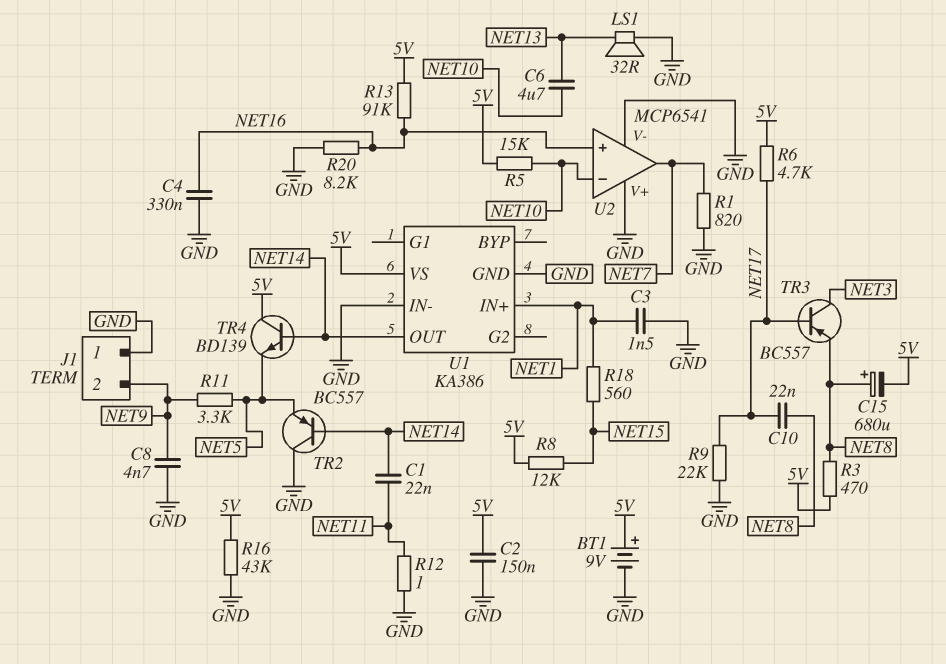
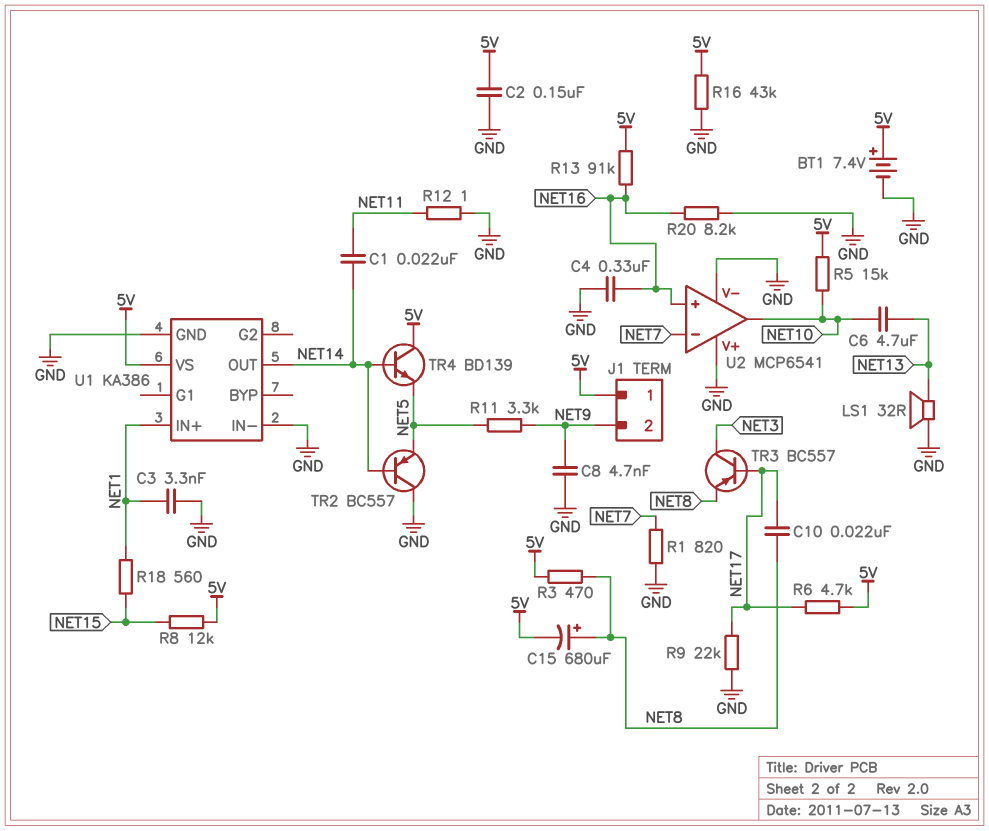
BT1: 9V (plus 5V, minus GND) -> 7.4V (plus 5V, minus GND)
C3: 1.5nF (GND, NET1) -> 3.3nF (GND, NET1)
J1 pin 1: GND -> 5V
U2 pin in-: NET10 -> NET7
U2 pin out: NET7 -> NET10

